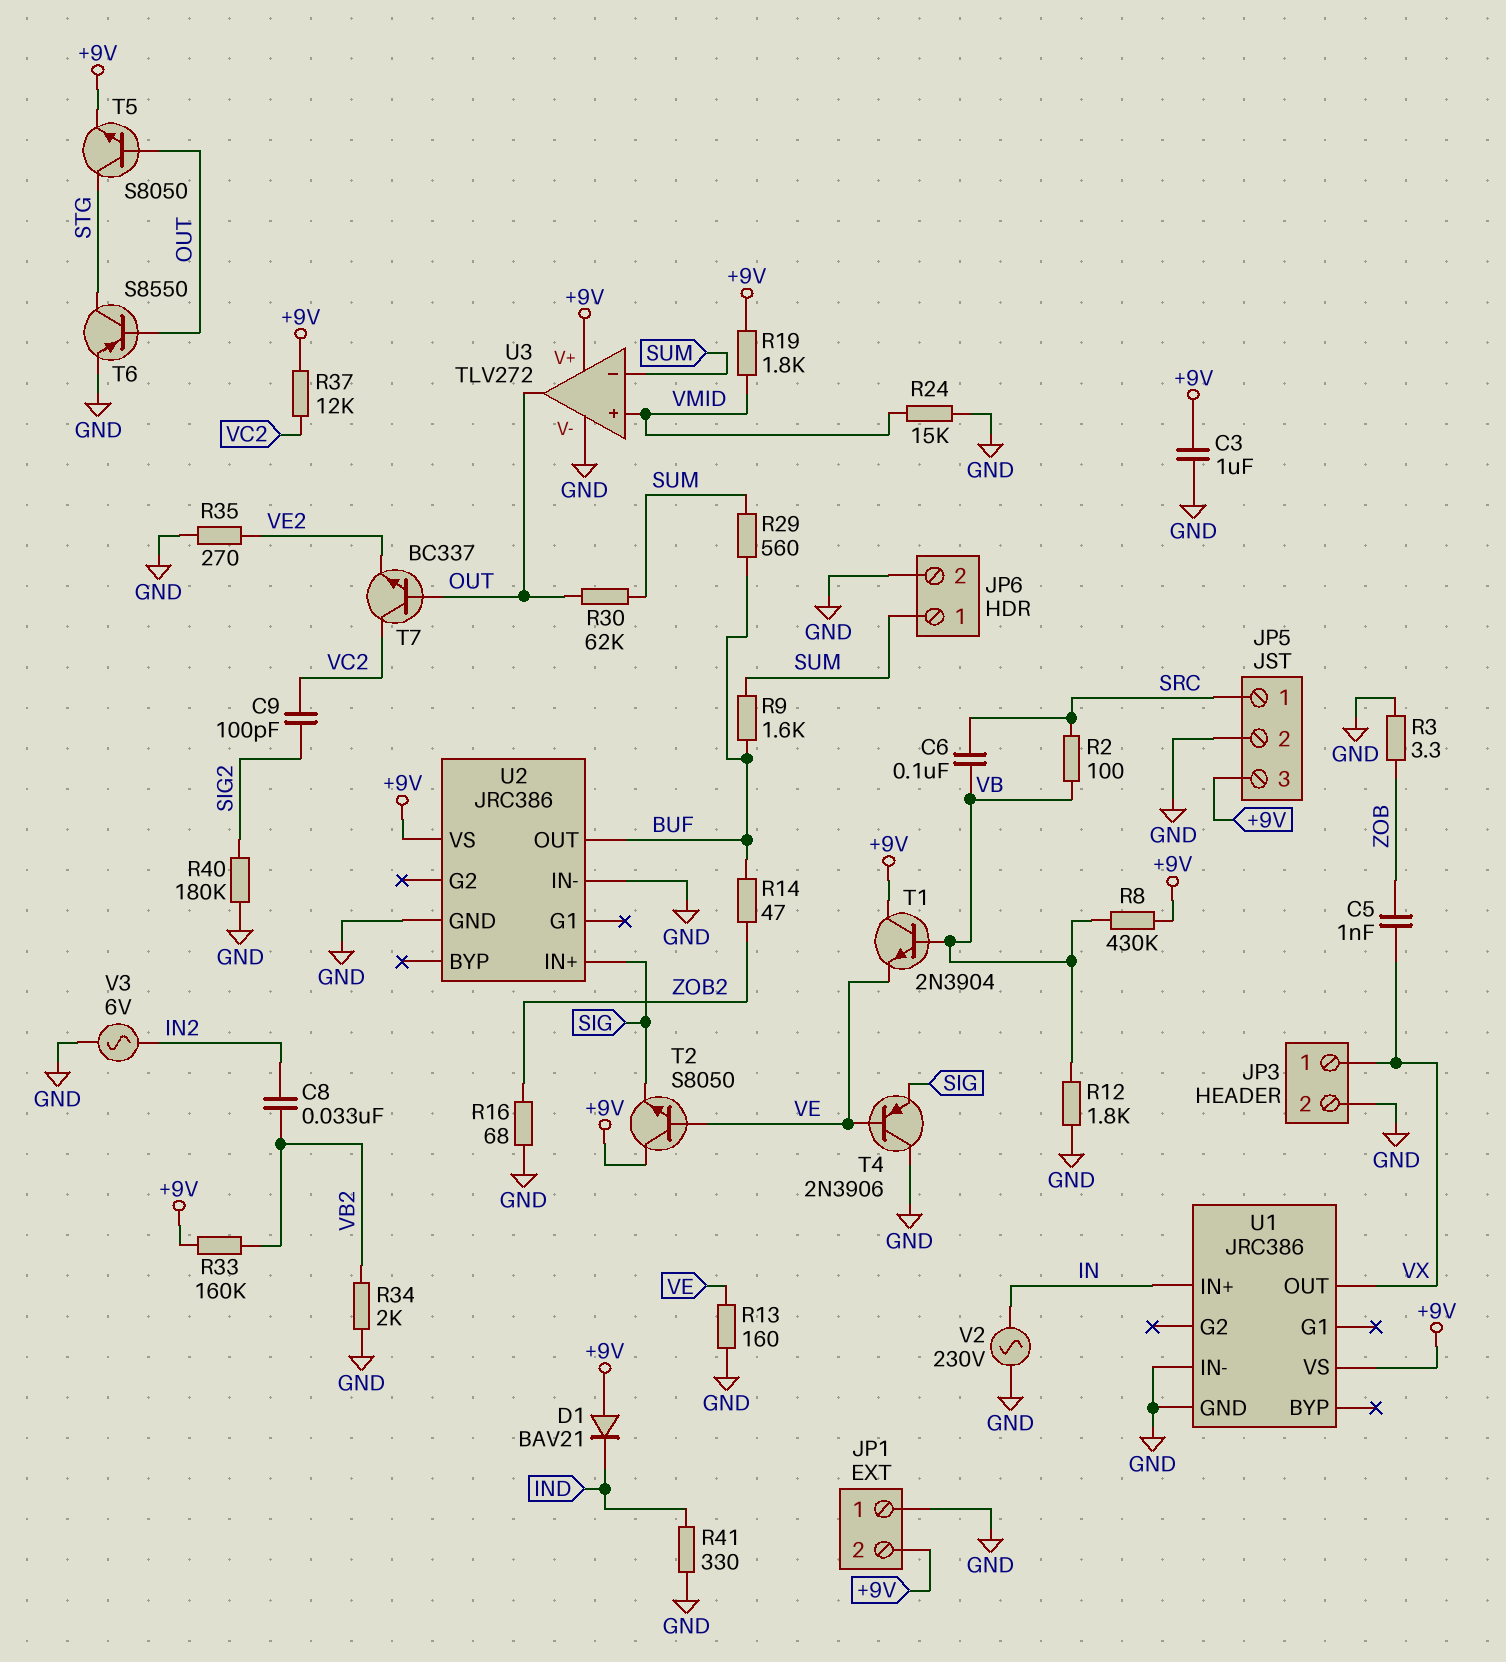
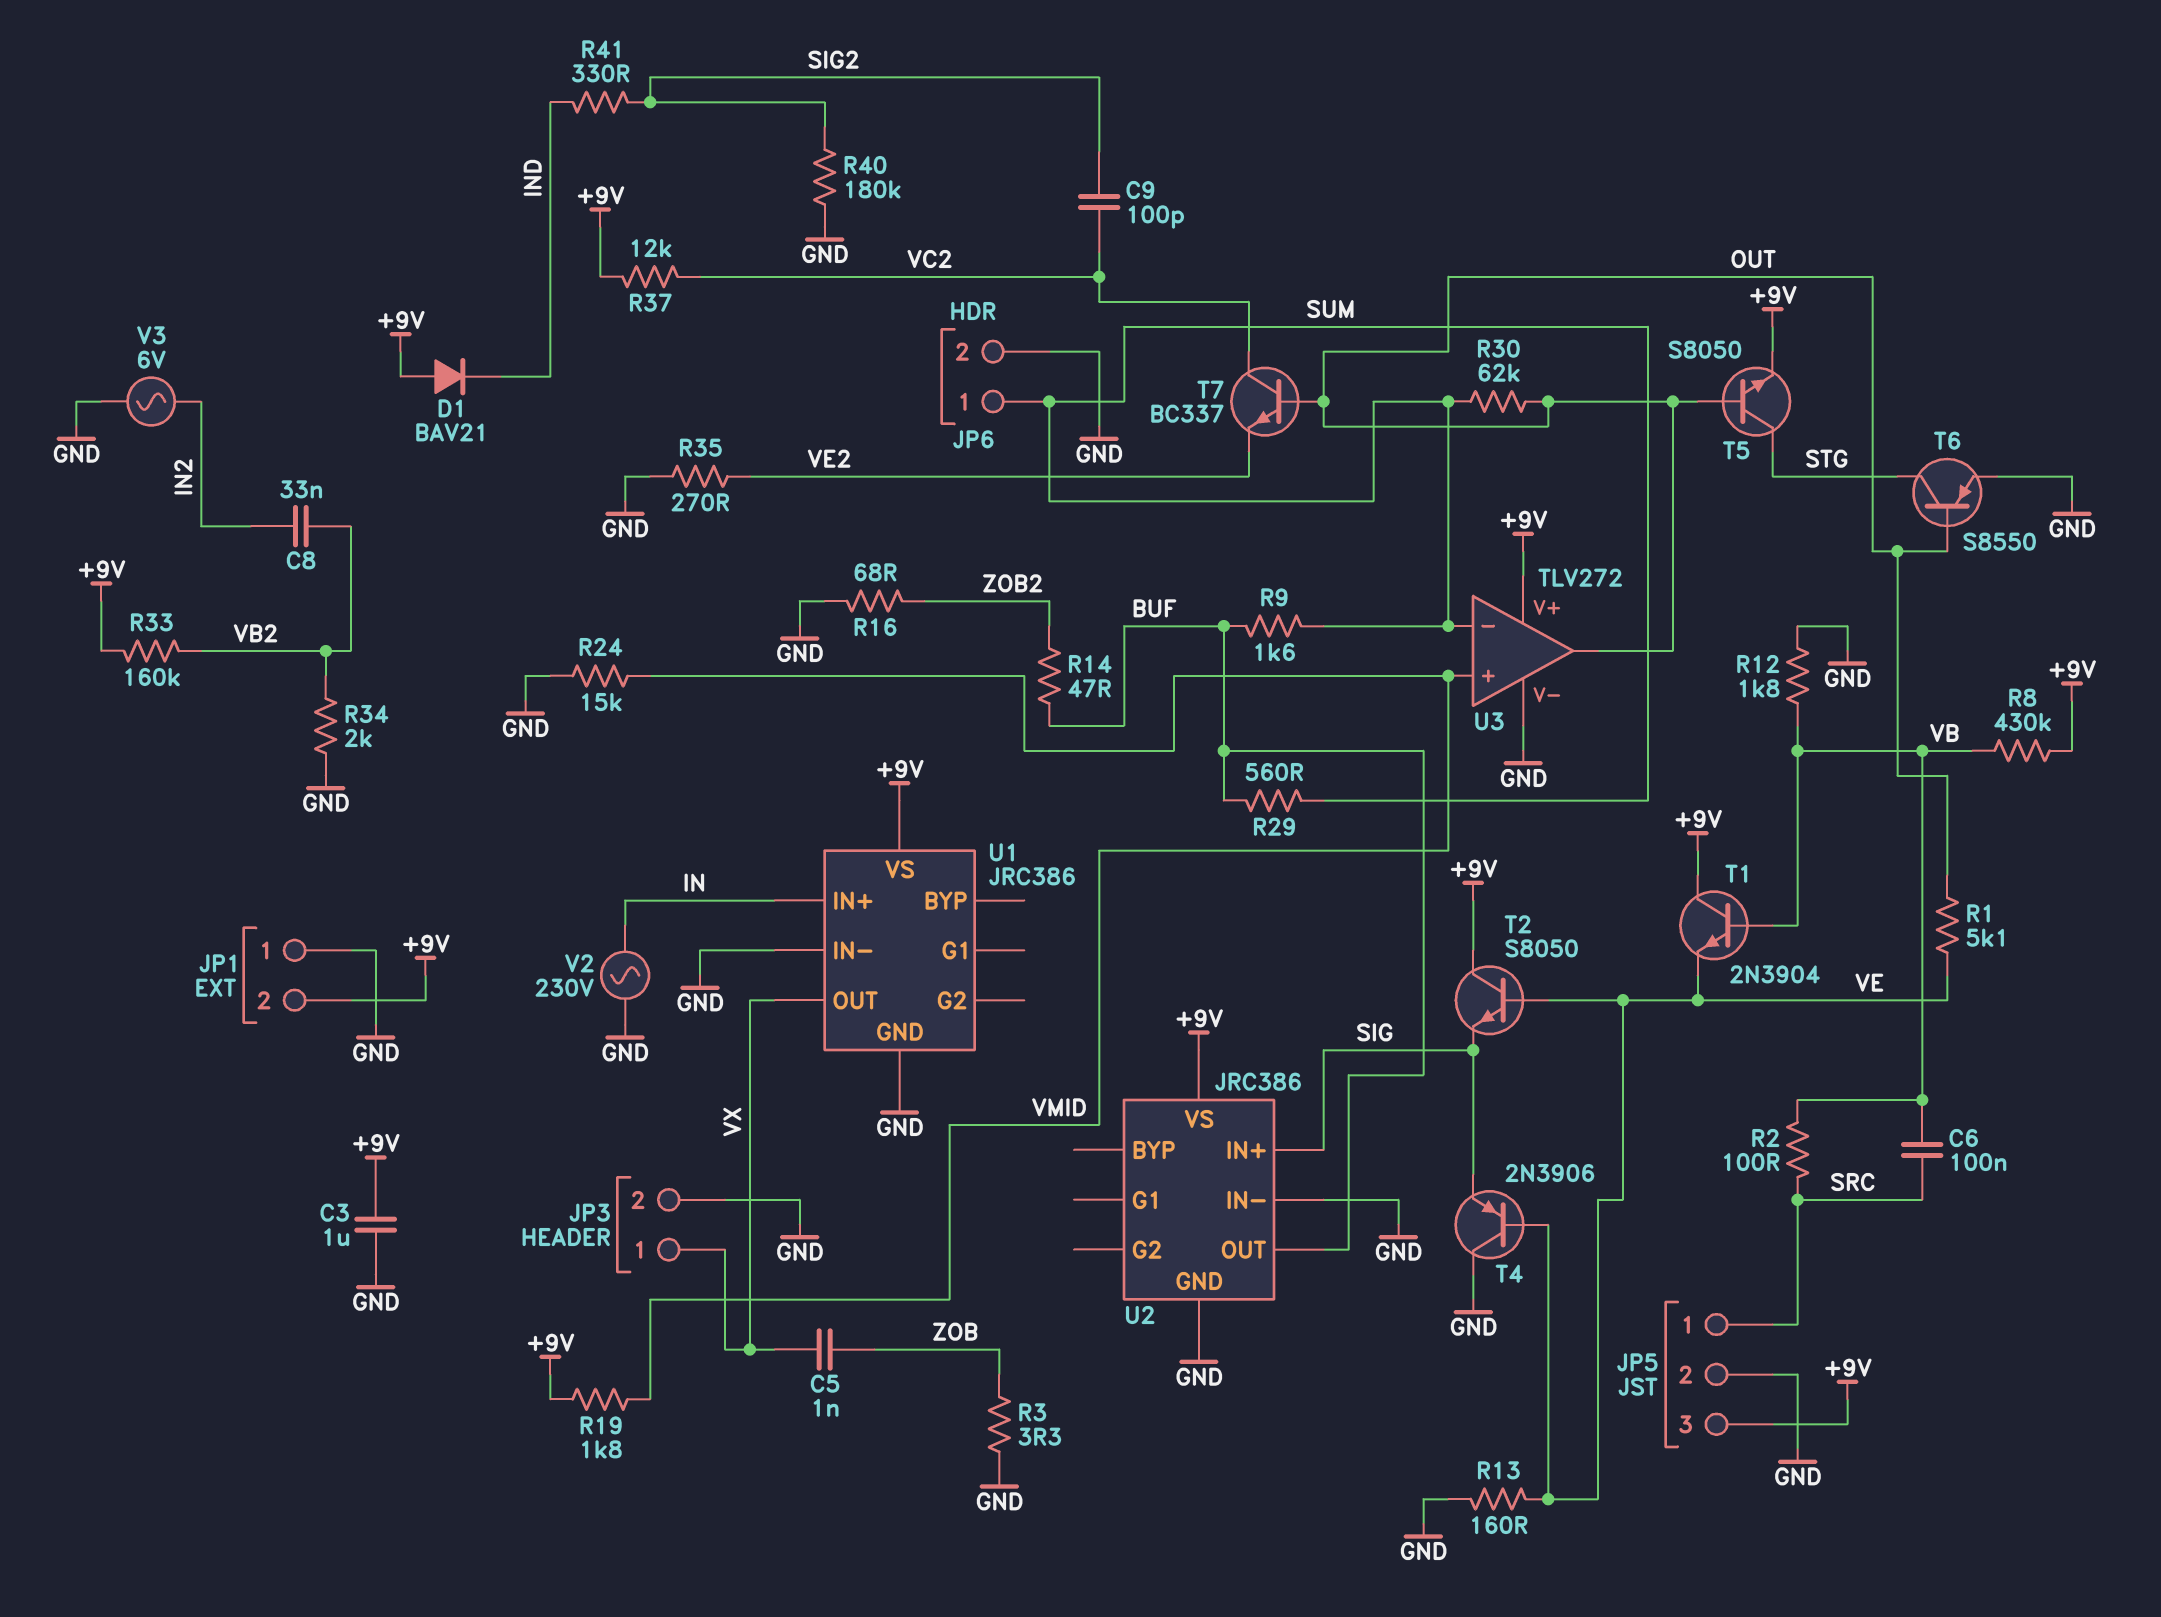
R1: none -> 5.1k (OUT, VE)
R41: 330 (GND, IND) -> 330 (IND, SIG2)

